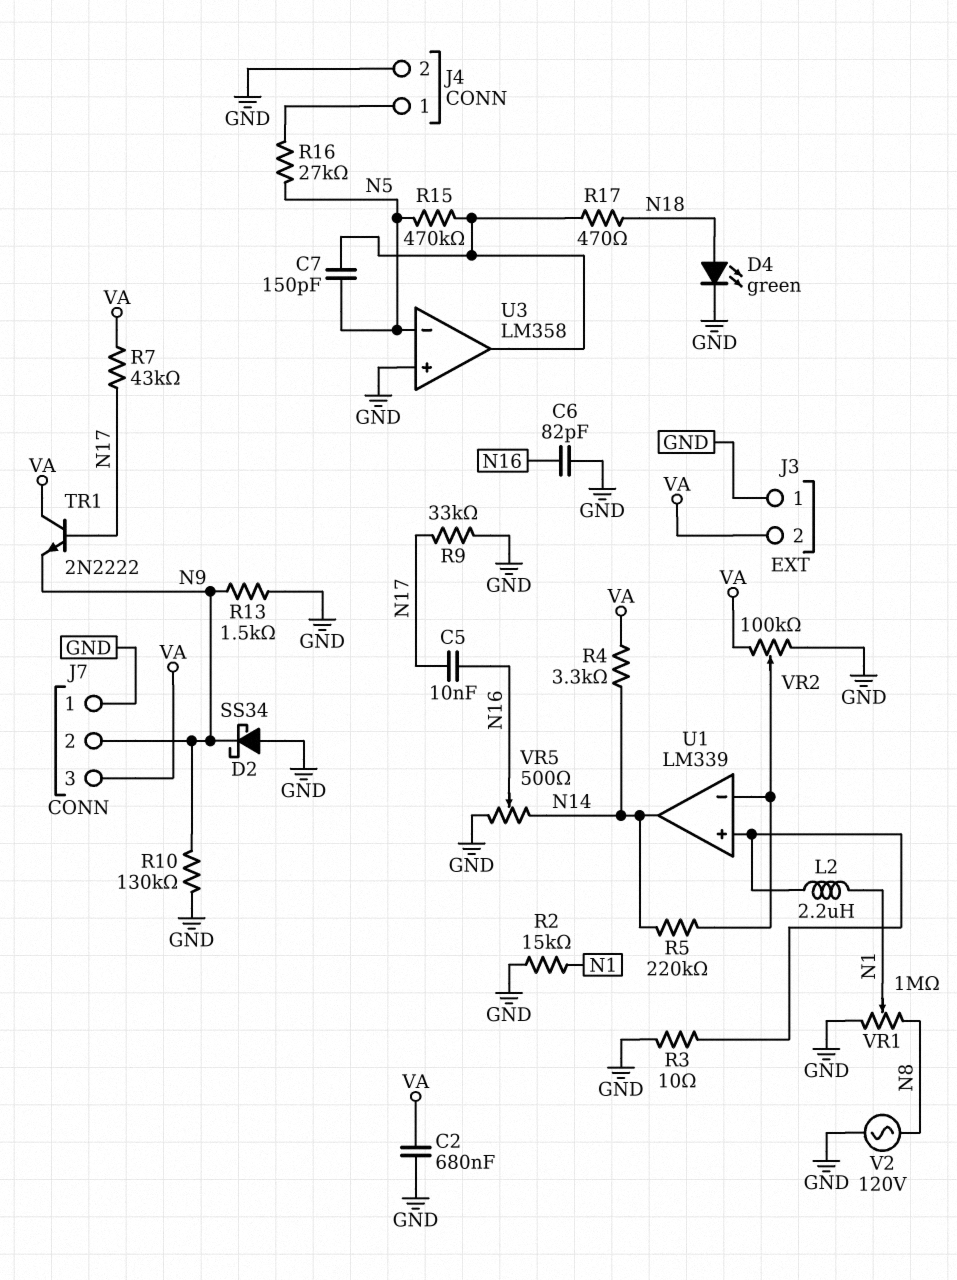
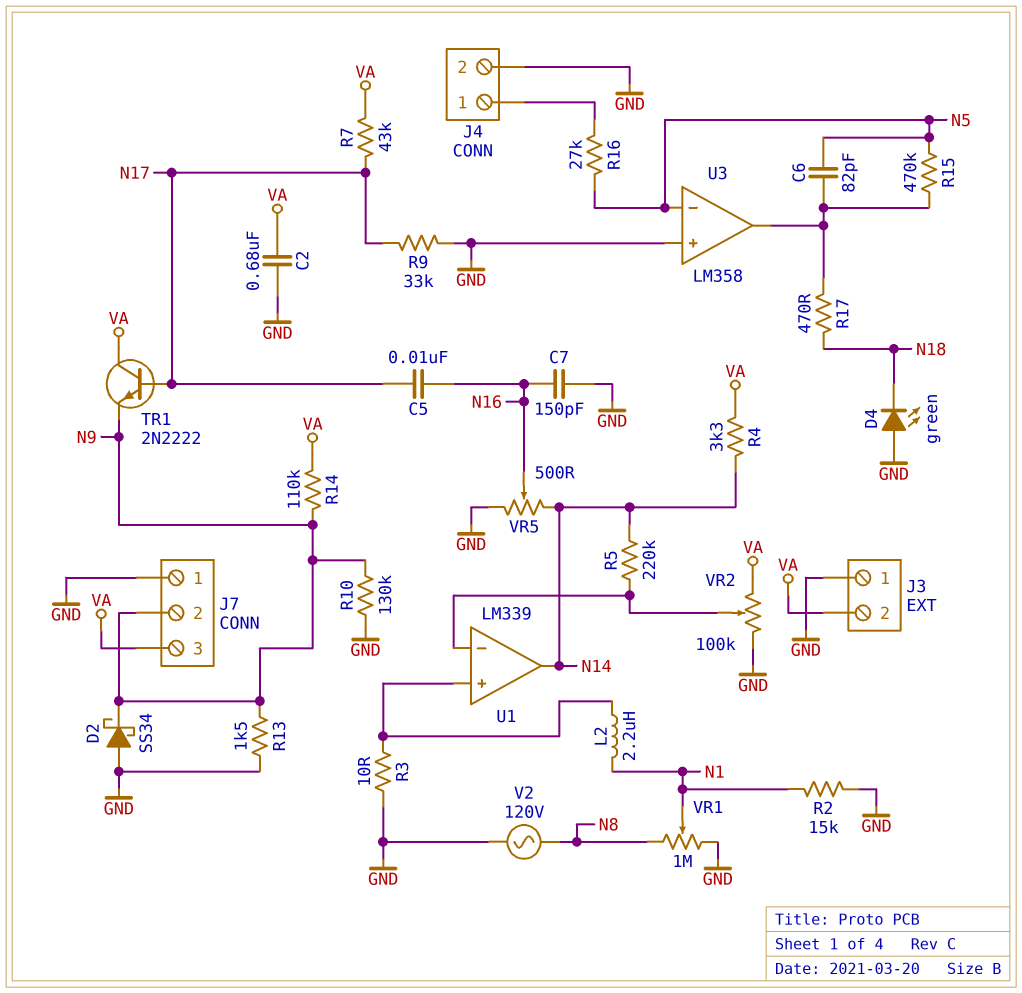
C6: 82pF (GND, N16) -> 82pF (N5, U3/out)
C7: 150pF (N5, U3/out) -> 150pF (GND, N16)
D4: LED green (A N18, K GND) -> LED green (A GND, K N18)
R14: none -> 110k (N9, VA)

